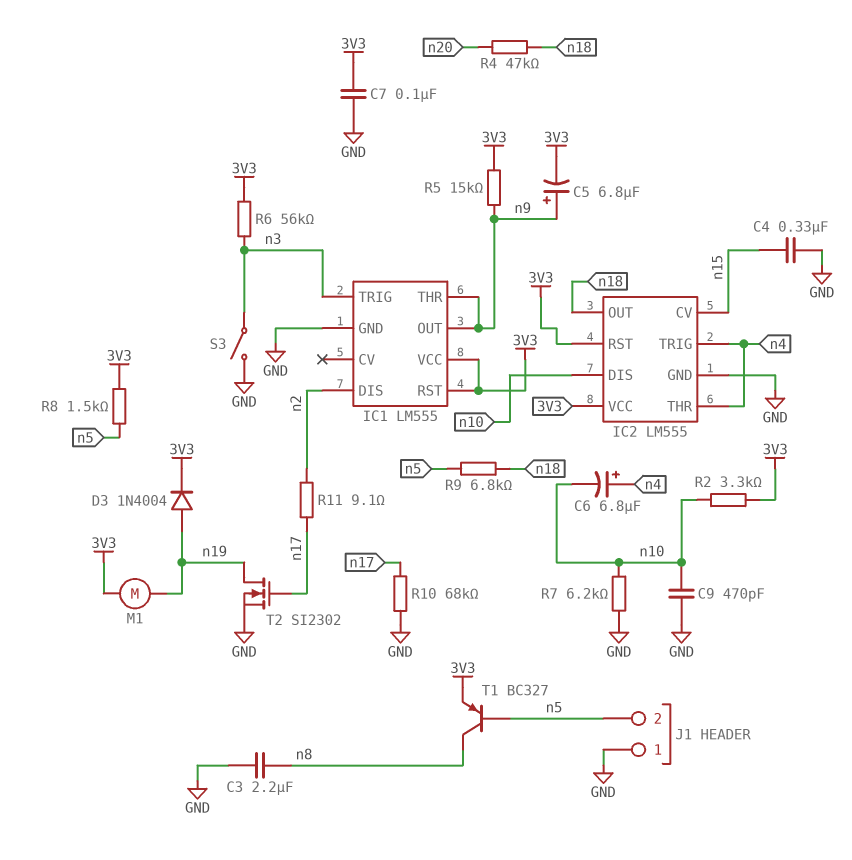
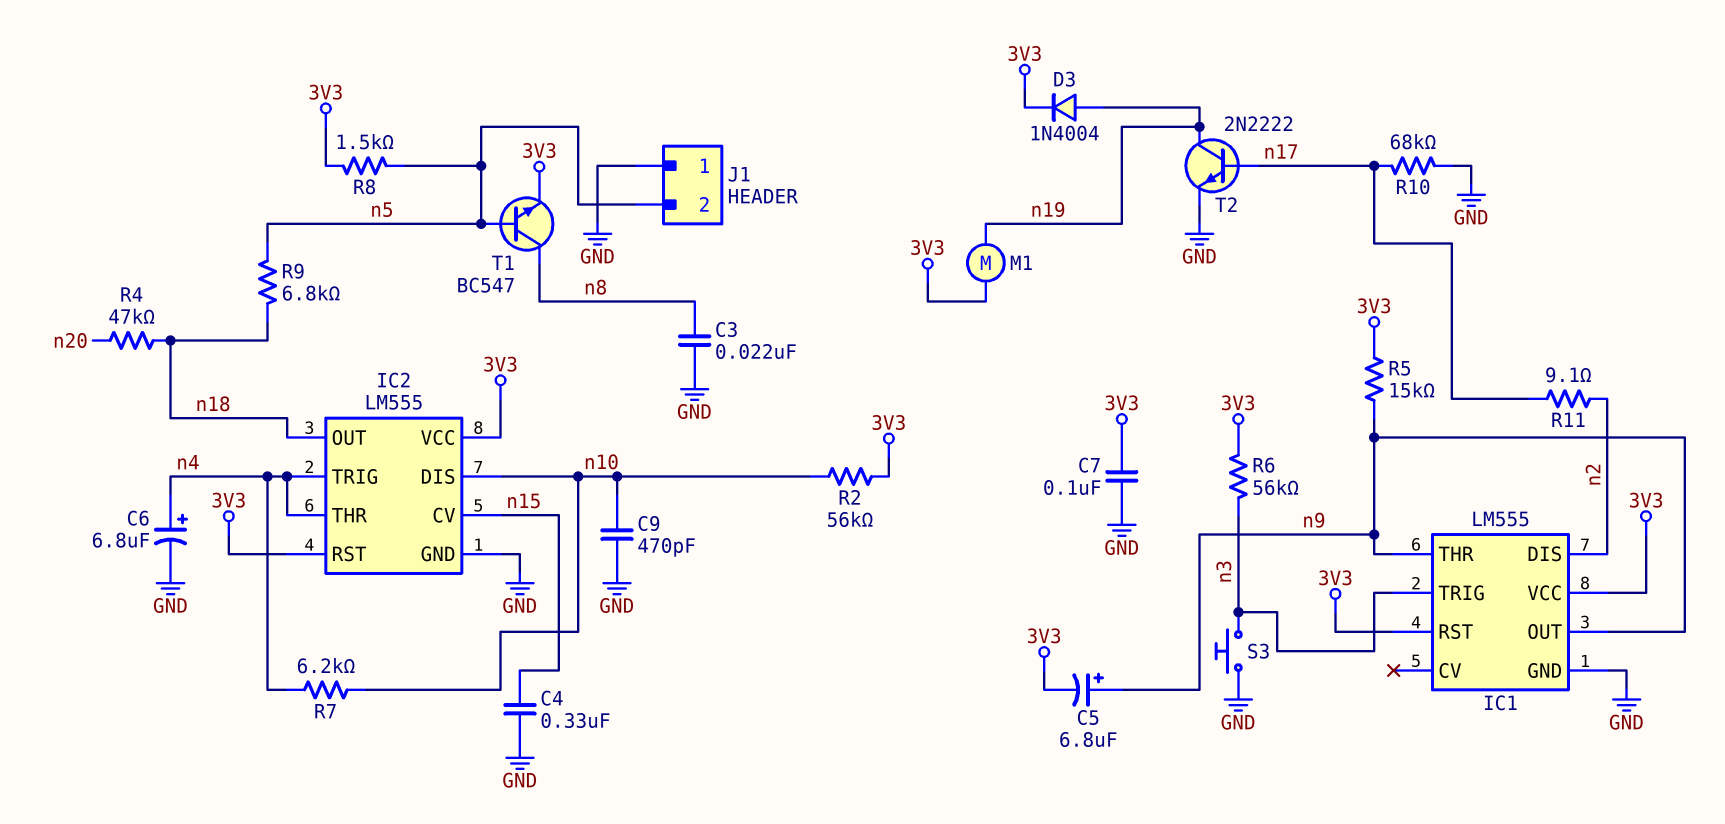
C3: 2.2uF (GND, n8) -> 22nF (GND, n8)
C6: 6.8uF (plus n4, minus n10) -> 6.8uF (plus n4, minus GND)
R2: 3.3k (3V3, n10) -> 56k (3V3, n10)
R7: 6.2k (GND, n10) -> 6.2k (n4, n10)
S3: switch (GND, n3) -> button (GND, n3)
T1: PNP BC327 (B n5, C n8, E 3V3) -> NPN BC547 (B n5, C n8, E 3V3)
T2: NMOS SI2302 (G n17, D n19, S GND) -> NPN 2N2222 (B n17, C n19, E GND)

